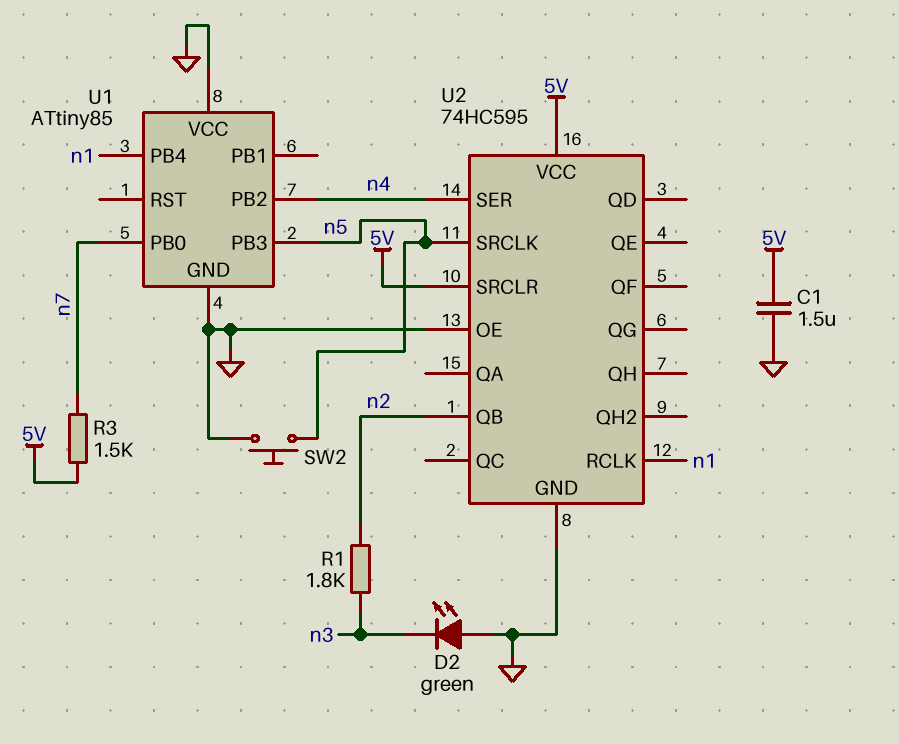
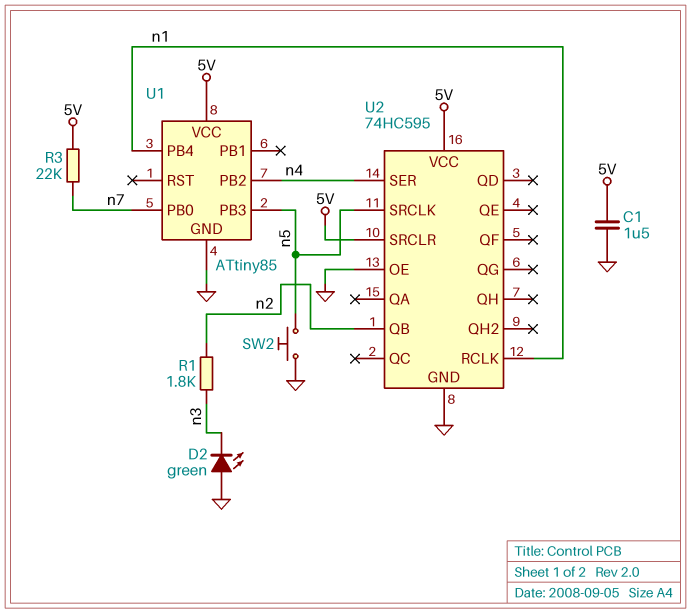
R3: 1.5k (5V, n7) -> 22k (5V, n7)
U1 pin VCC: GND -> 5V

